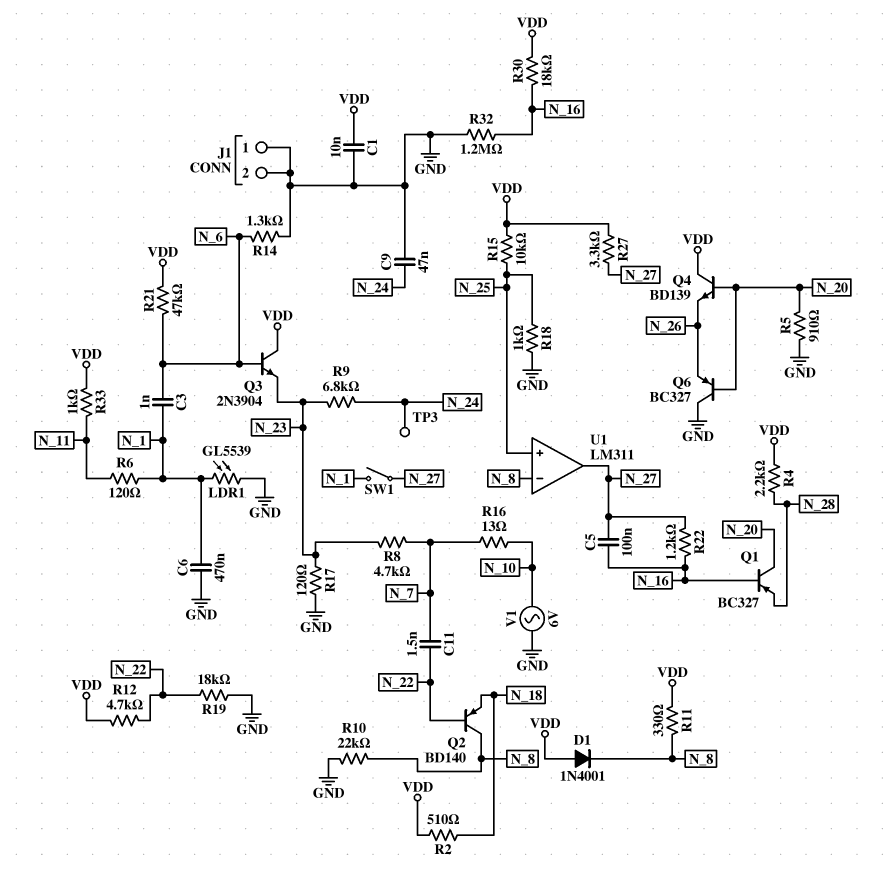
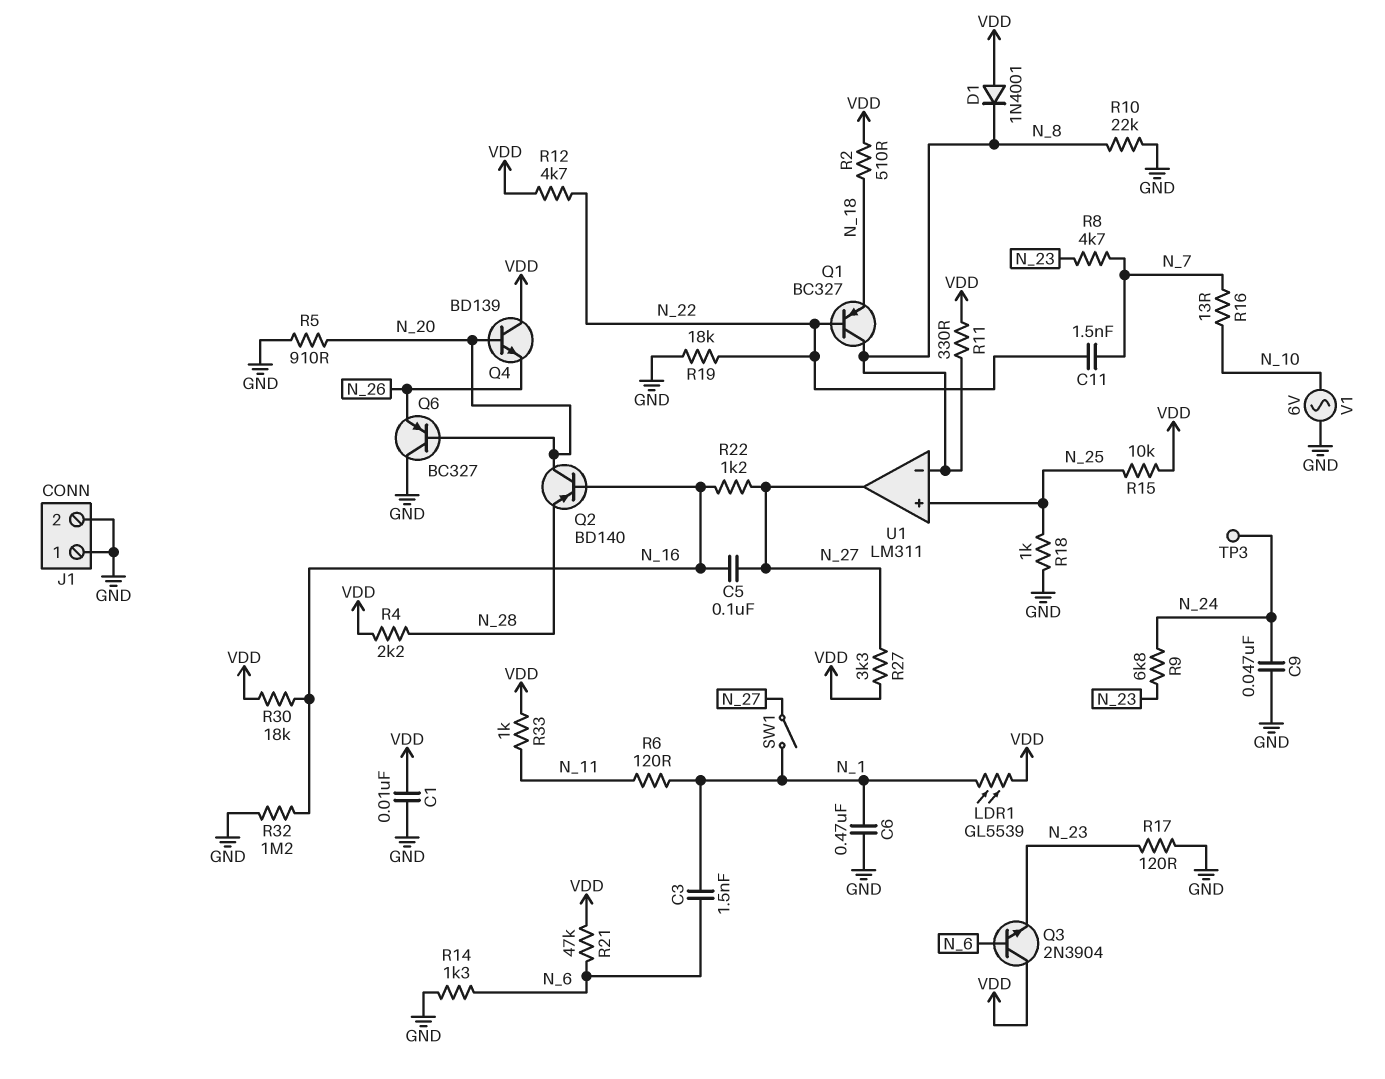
C3: 1nF (N_1, N_6) -> 1.5nF (N_1, N_6)
LDR1: GL5539 (GND, N_1) -> GL5539 (N_1, VDD)
Q1: PNP BC327 (B N_16, C N_20, E N_28) -> PNP BC327 (B N_22, C N_8, E N_18)
Q2: PNP BD140 (B N_22, C N_8, E N_18) -> PNP BD140 (B N_16, C N_20, E N_28)

